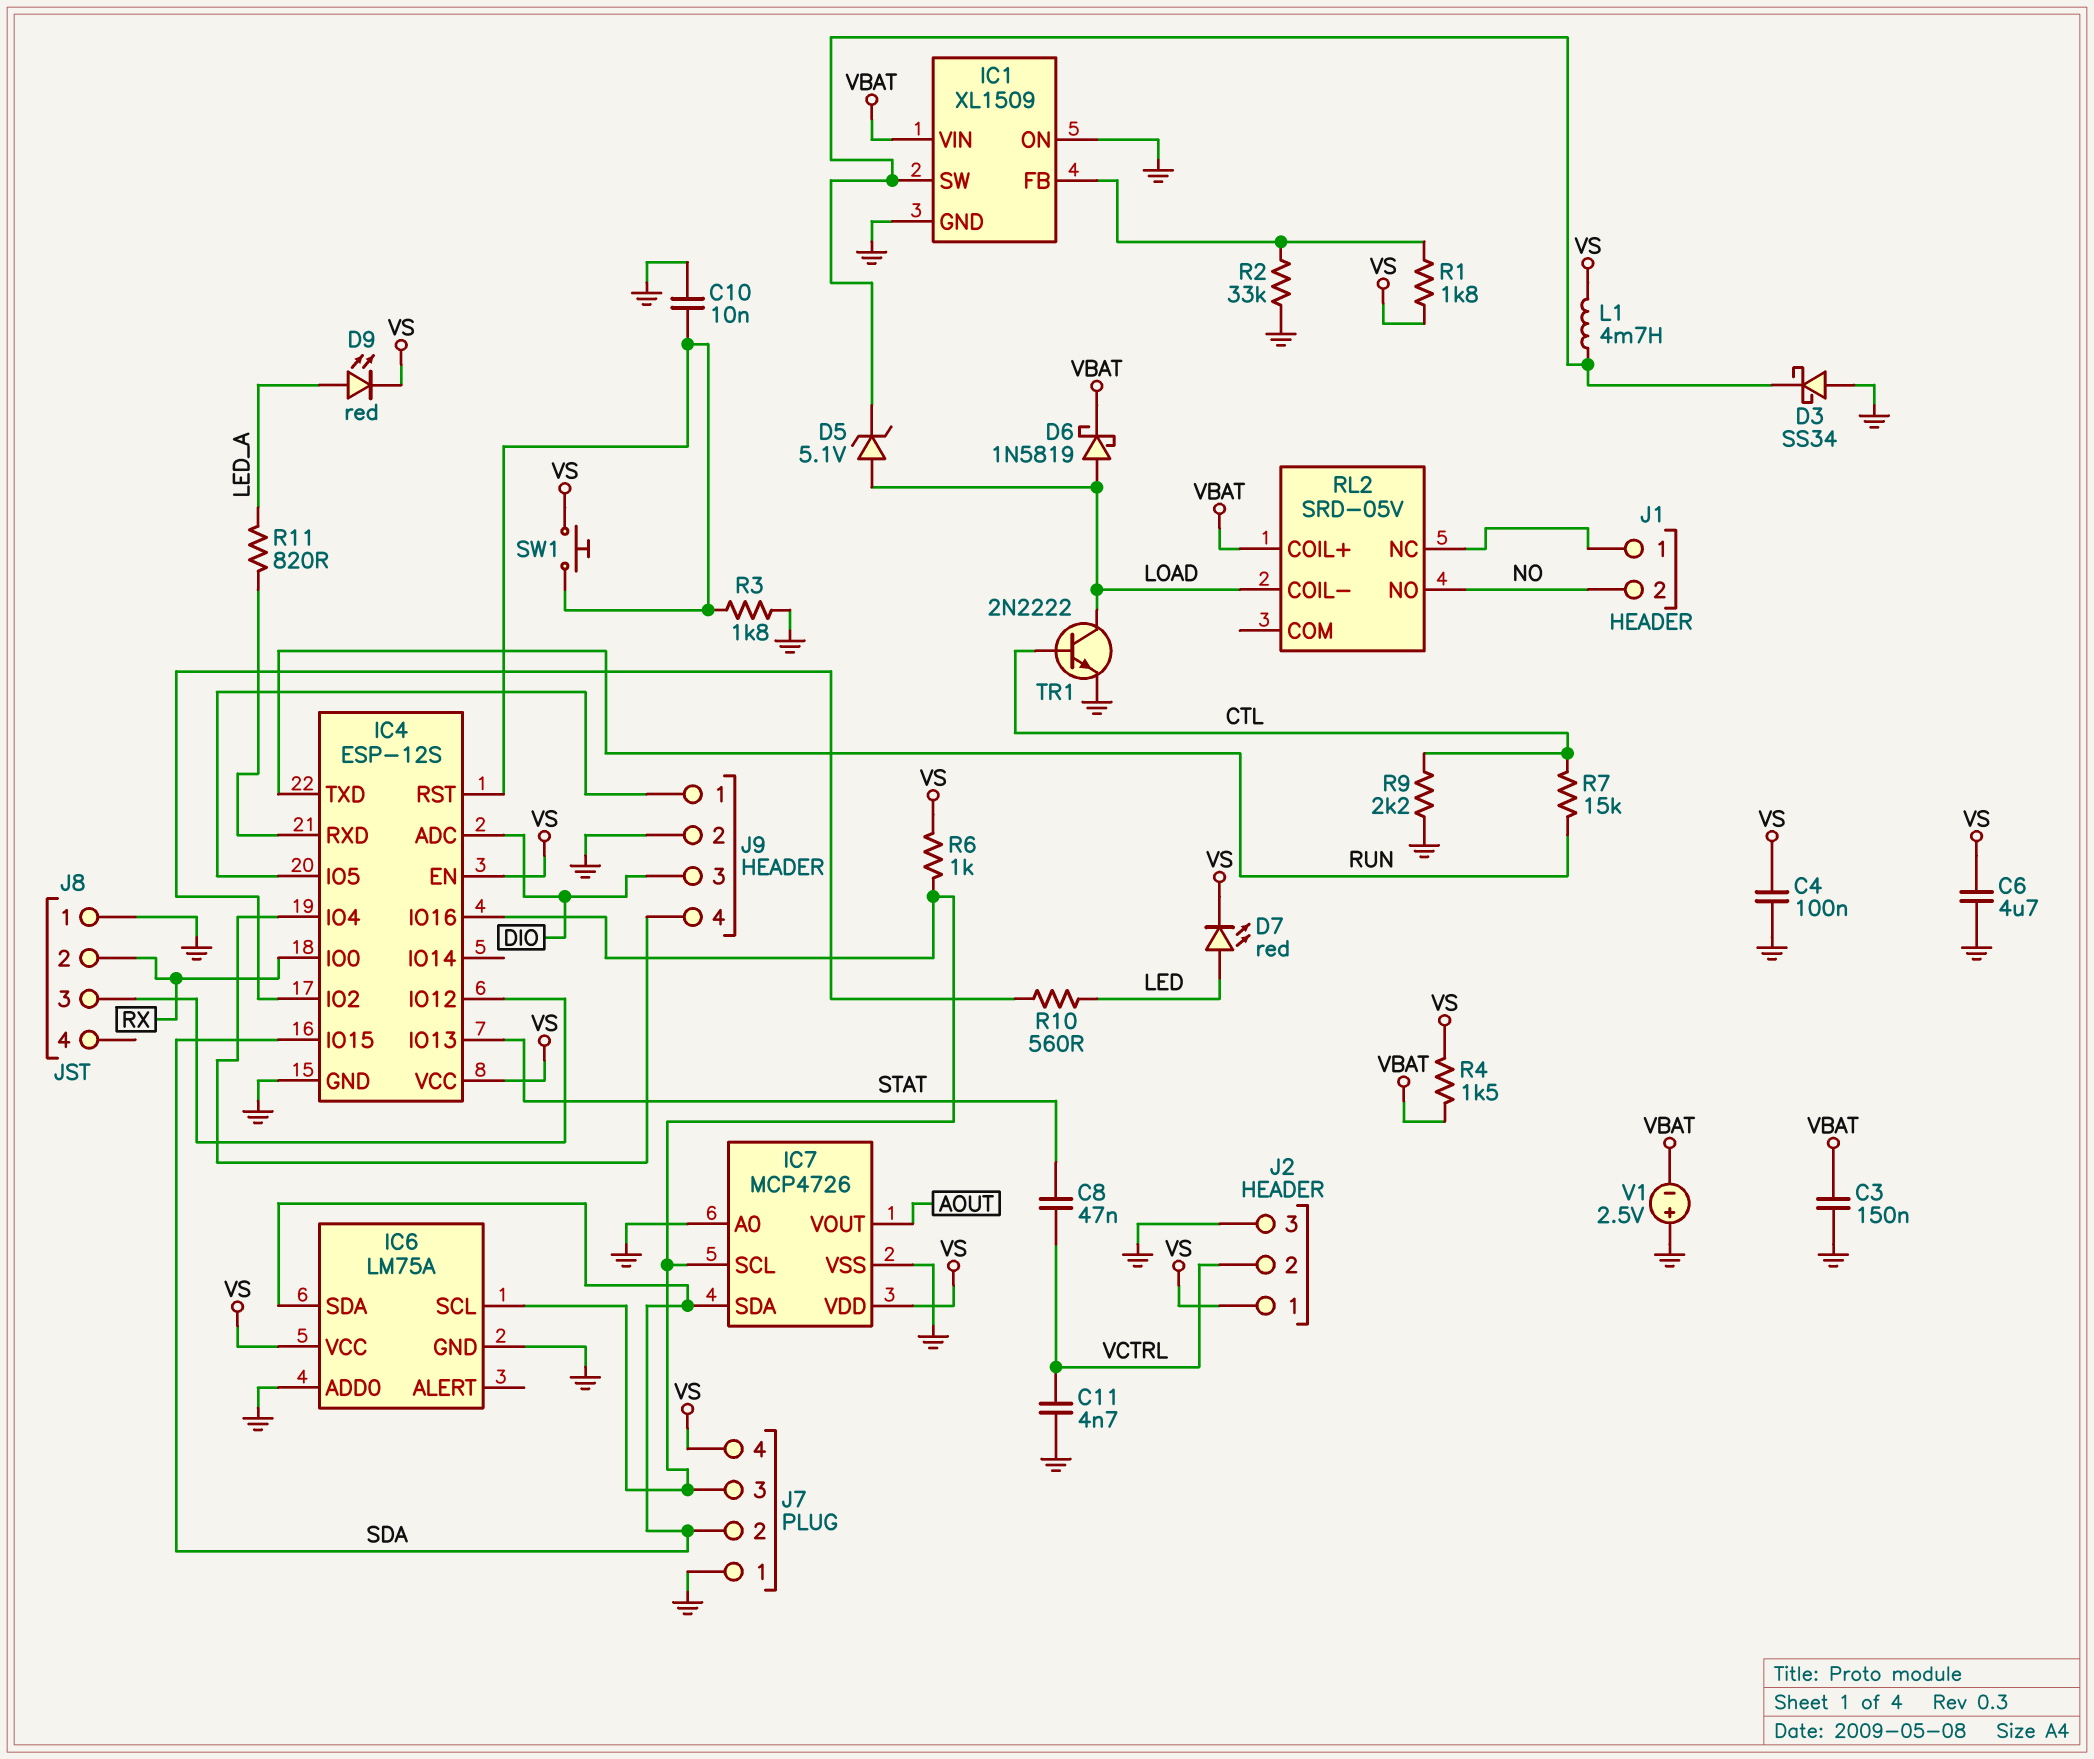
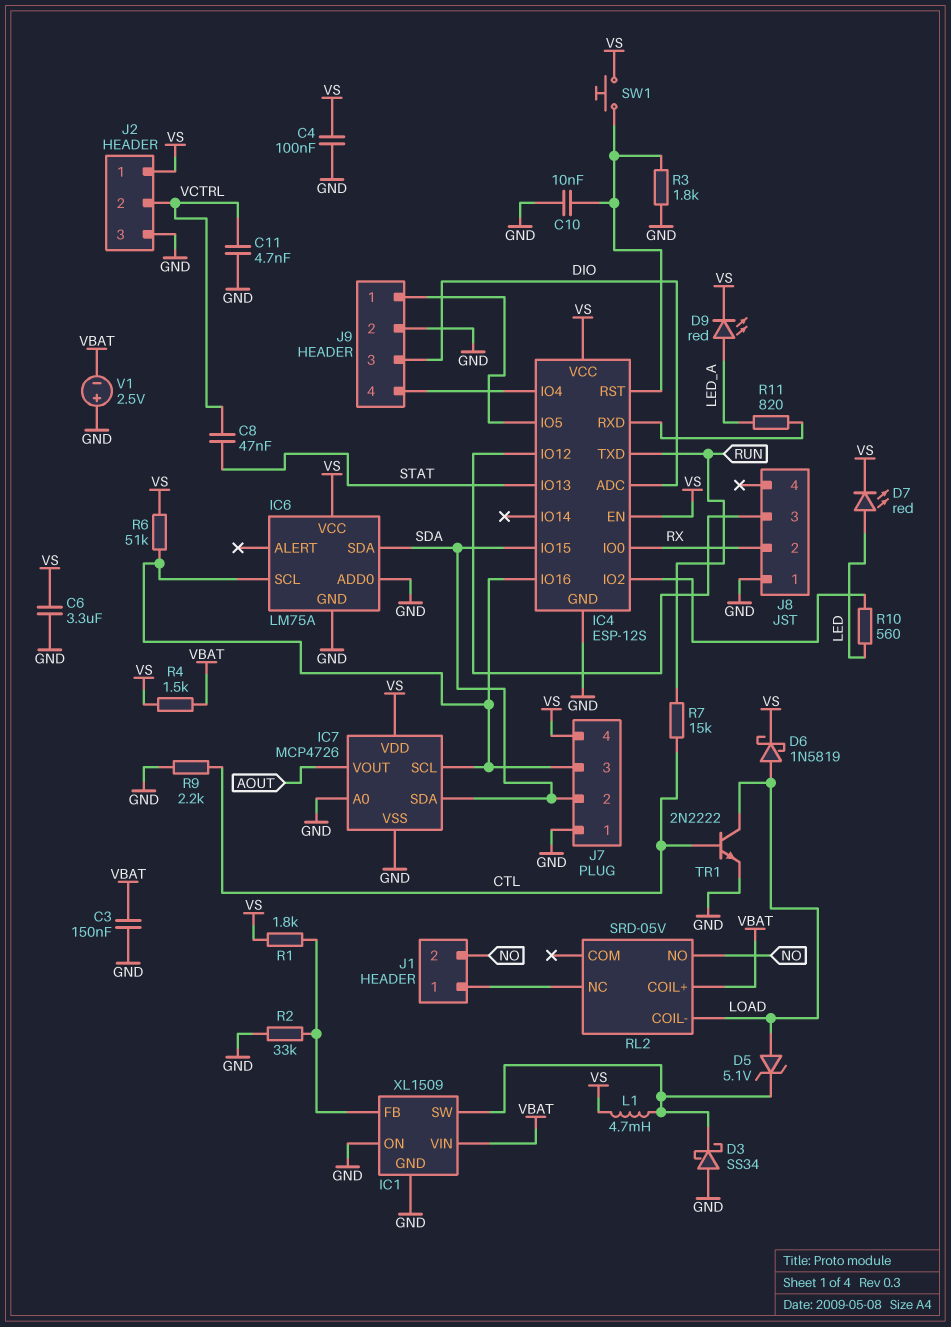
C6: 4.7uF (GND, VS) -> 3.3uF (GND, VS)
D6: schottky 1N5819 (A LOAD, K VBAT) -> schottky 1N5819 (A LOAD, K VS)
R6: 1k (IC4/IO16, VS) -> 51k (IC4/IO16, VS)

